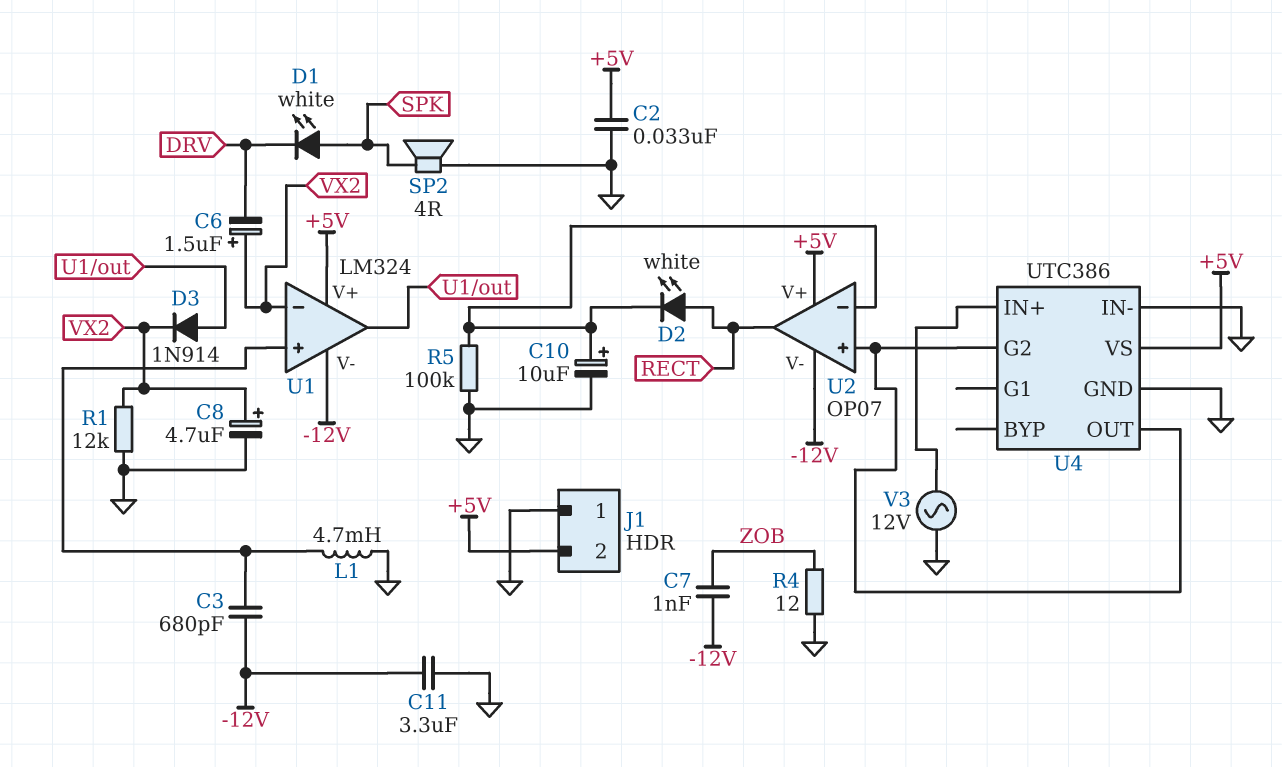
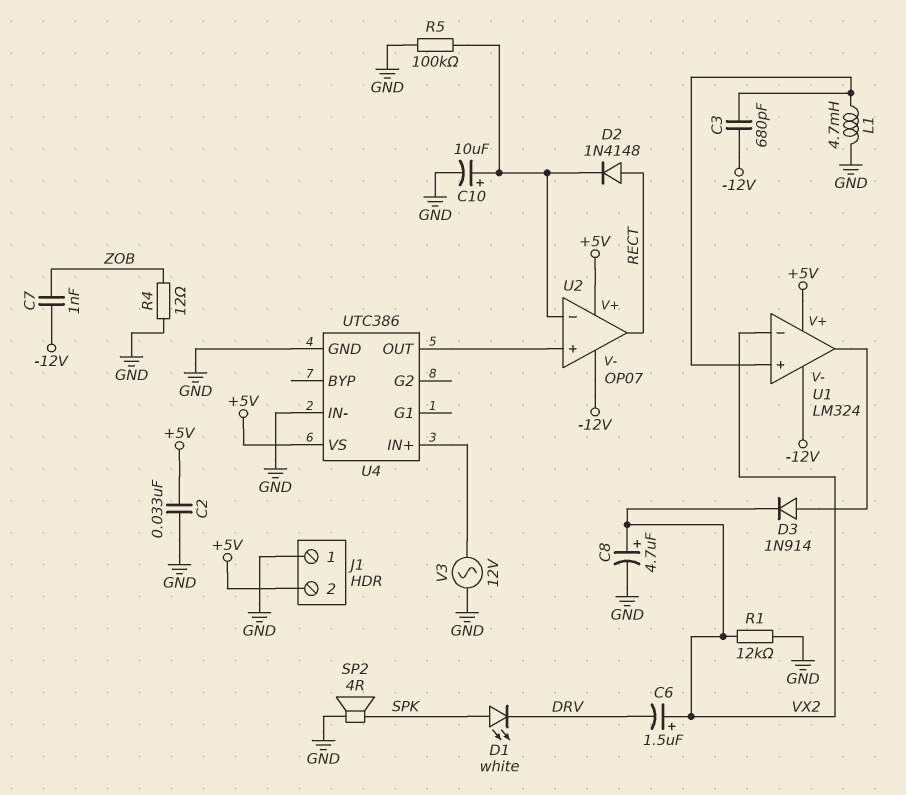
C11: 3.3uF (-12V, GND) -> none
D2: LED white (A RECT, K U2/in-) -> diode 1N4148 (A RECT, K U2/in-)
U4 pin G2: U2/in+ -> none

